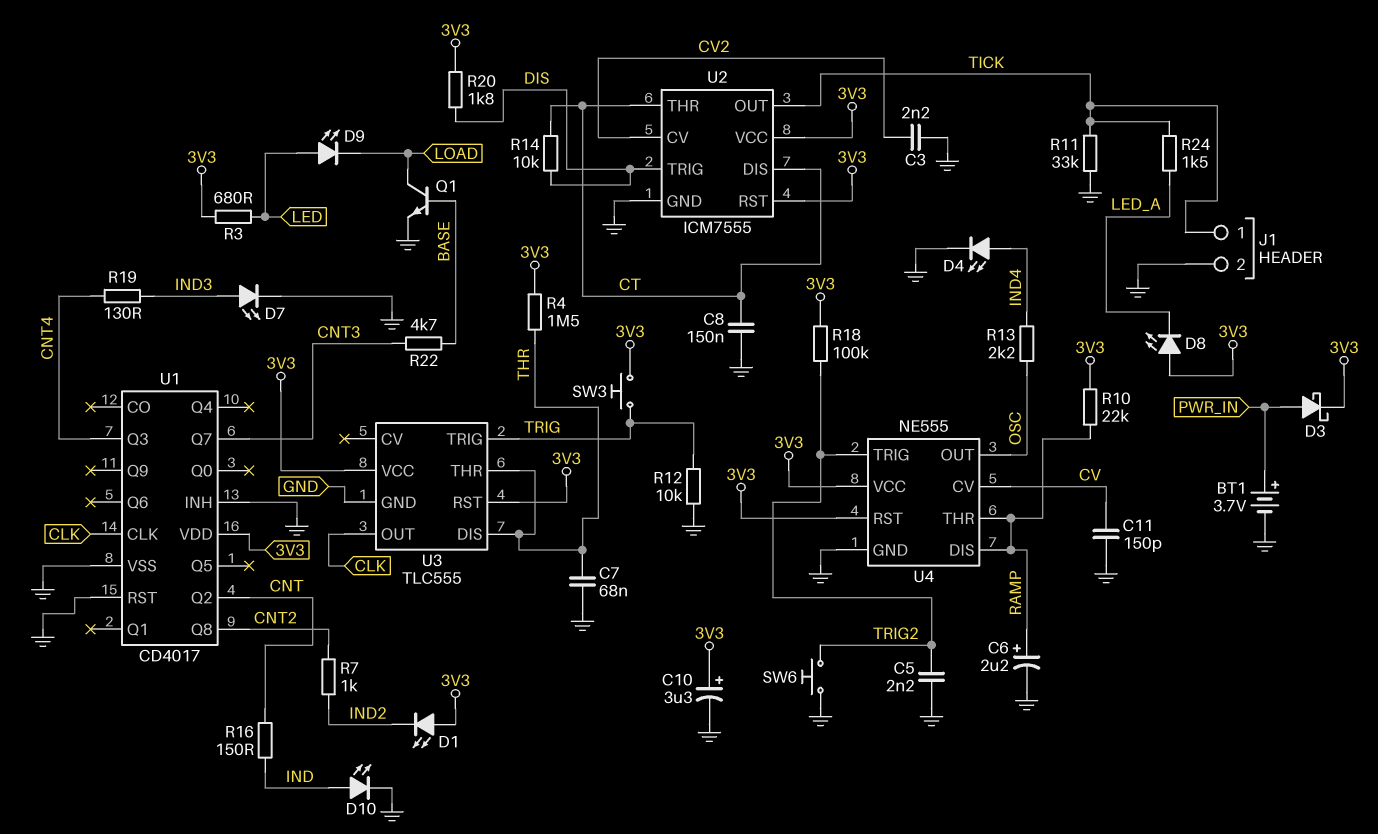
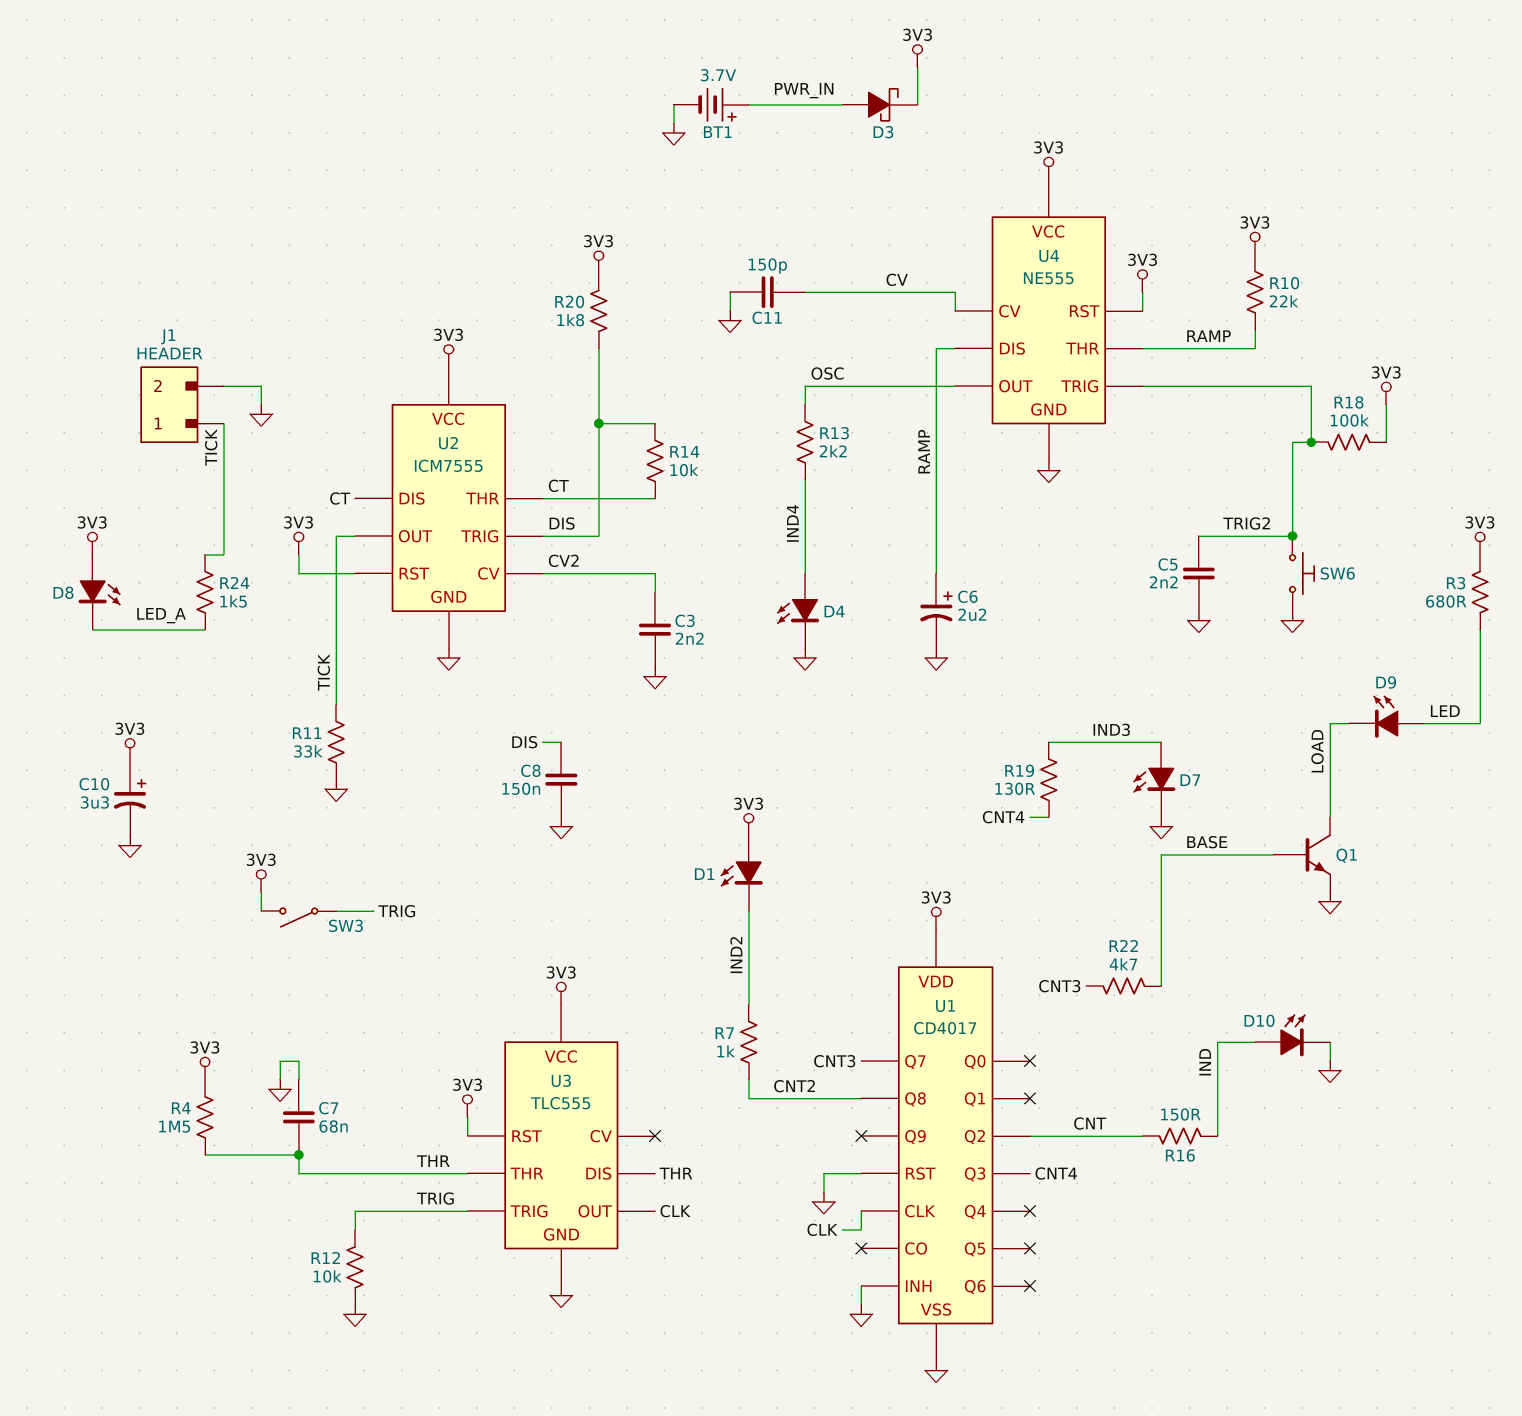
C8: 150nF (CT, GND) -> 150nF (DIS, GND)
SW3: button (3V3, TRIG) -> switch (3V3, TRIG)

